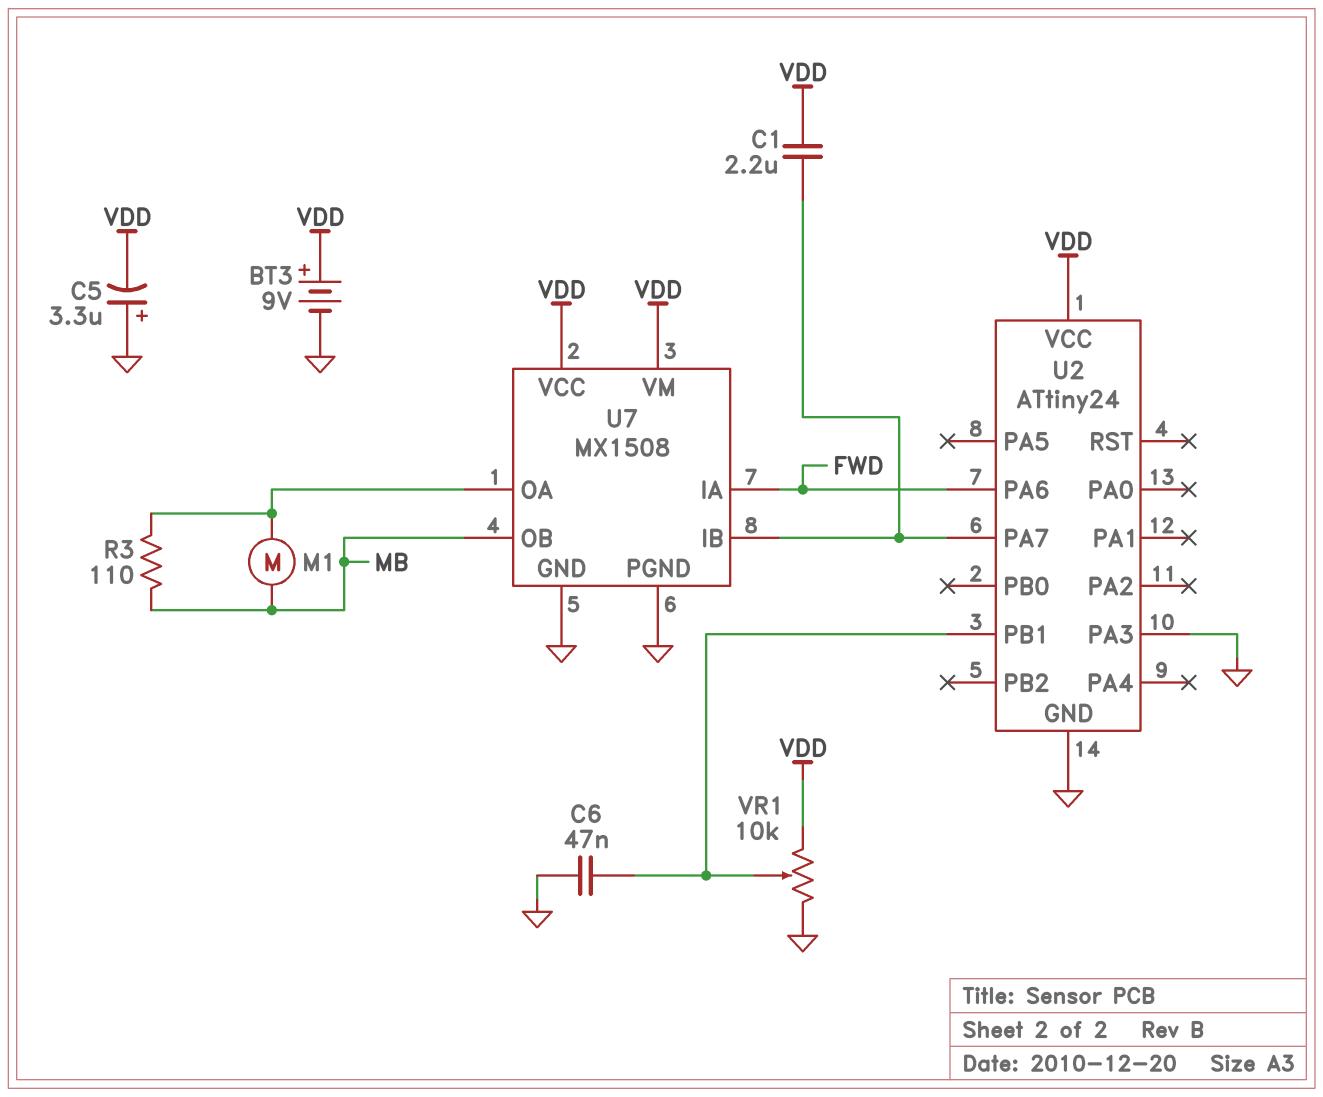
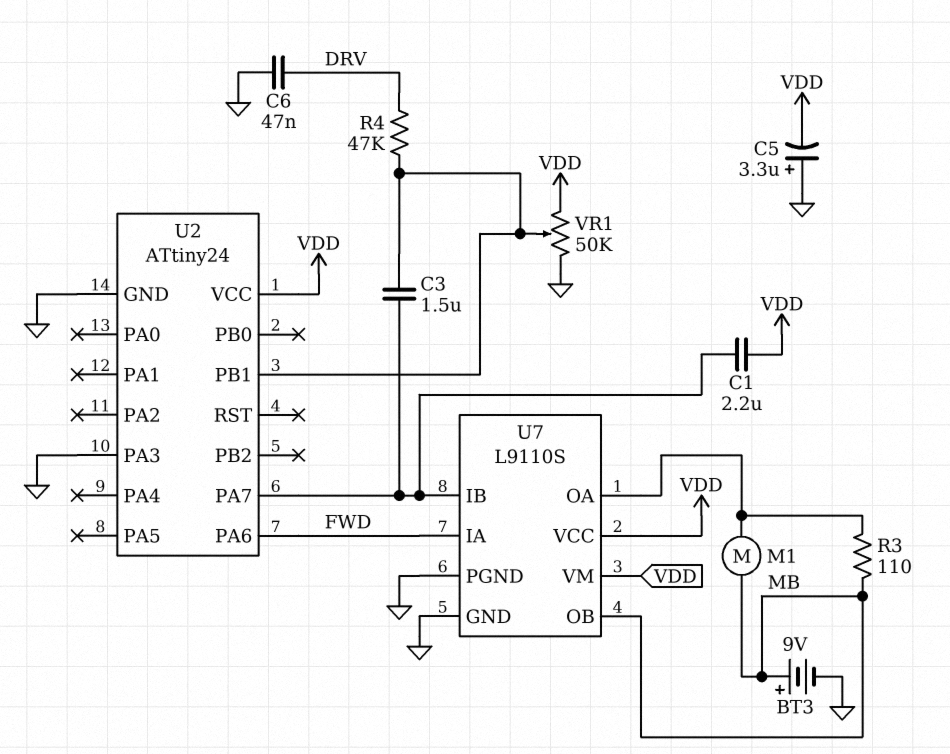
BT3: 9V (plus VDD, minus GND) -> 9V (plus MB, minus GND)
C3: none -> 1.5uF (U2/PA7, U2/PB1)
C6: 47nF (GND, U2/PB1) -> 47nF (DRV, GND)
R4: none -> 47k (DRV, U2/PB1)
U7: MX1508 -> L9110S
VR1: 10k (GND, VDD, wiper U2/PB1) -> 50k (GND, VDD, wiper U2/PB1)

